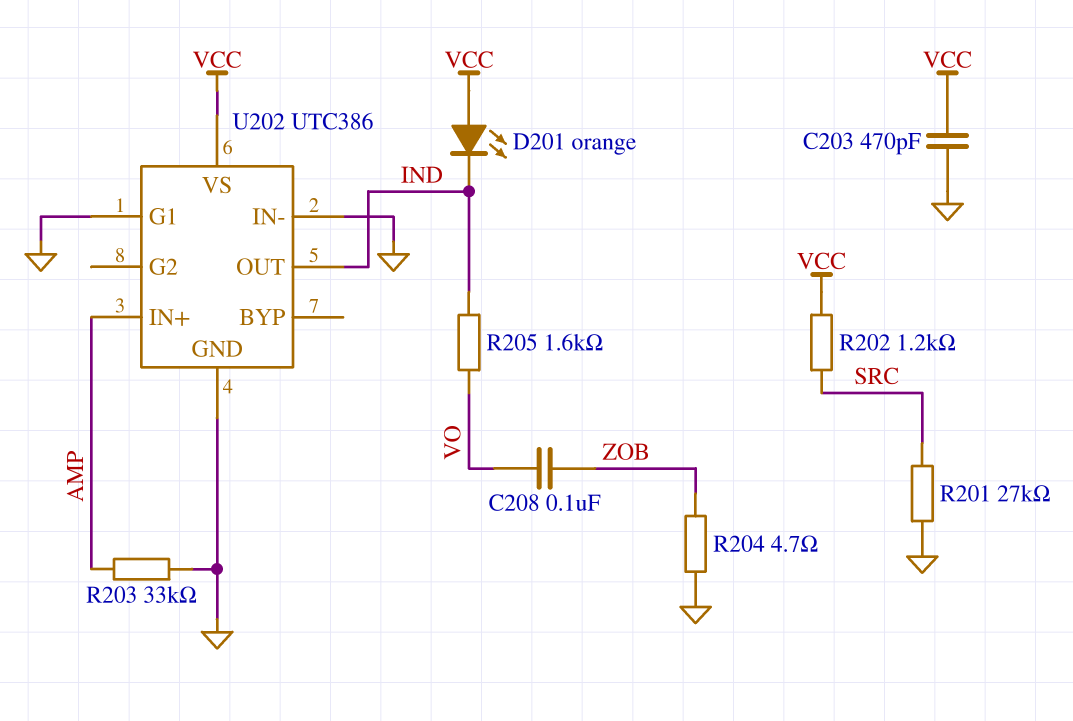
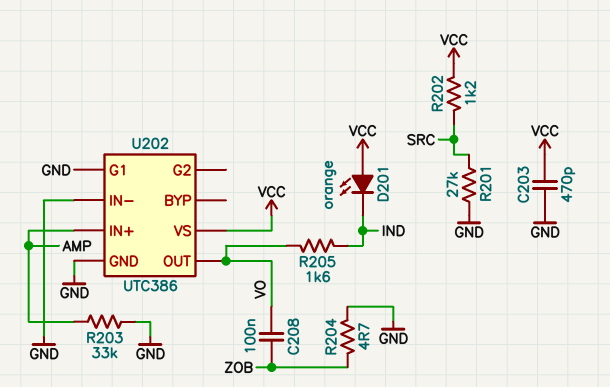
U202 pin OUT: IND -> VO

